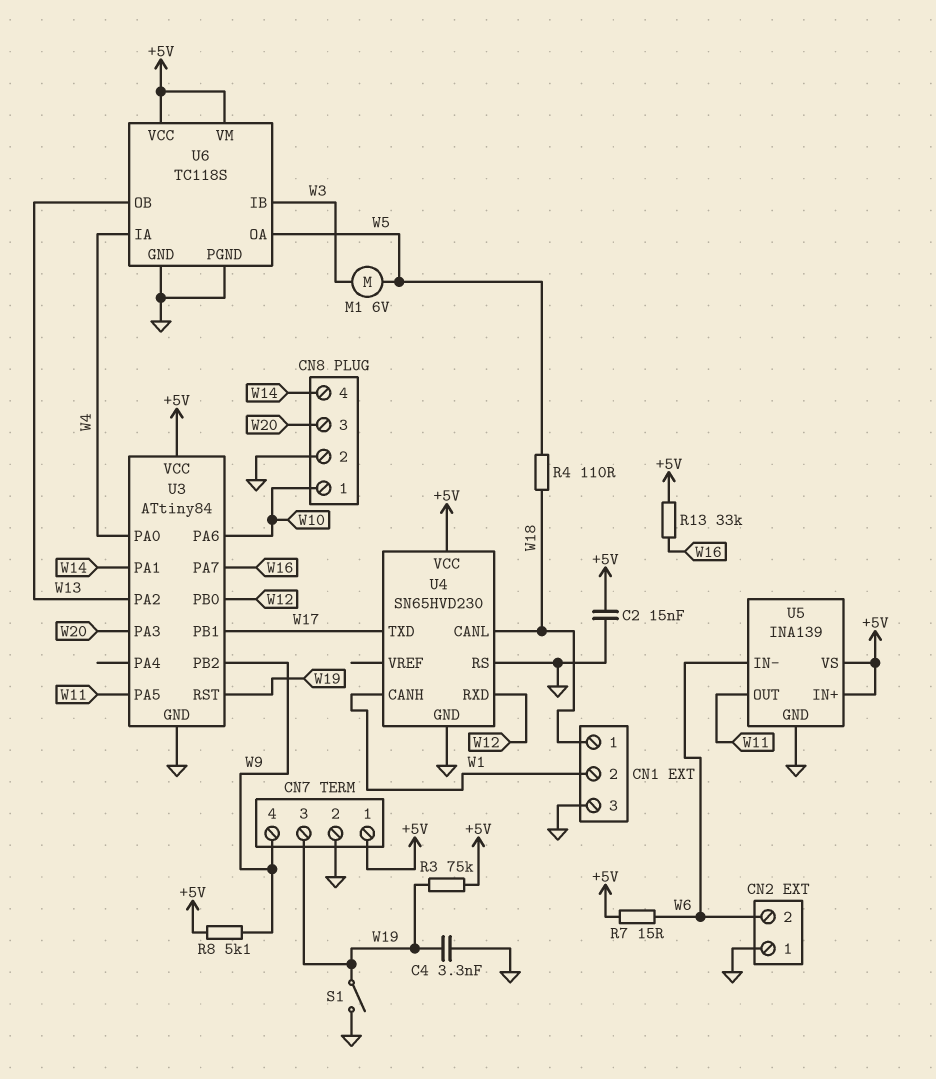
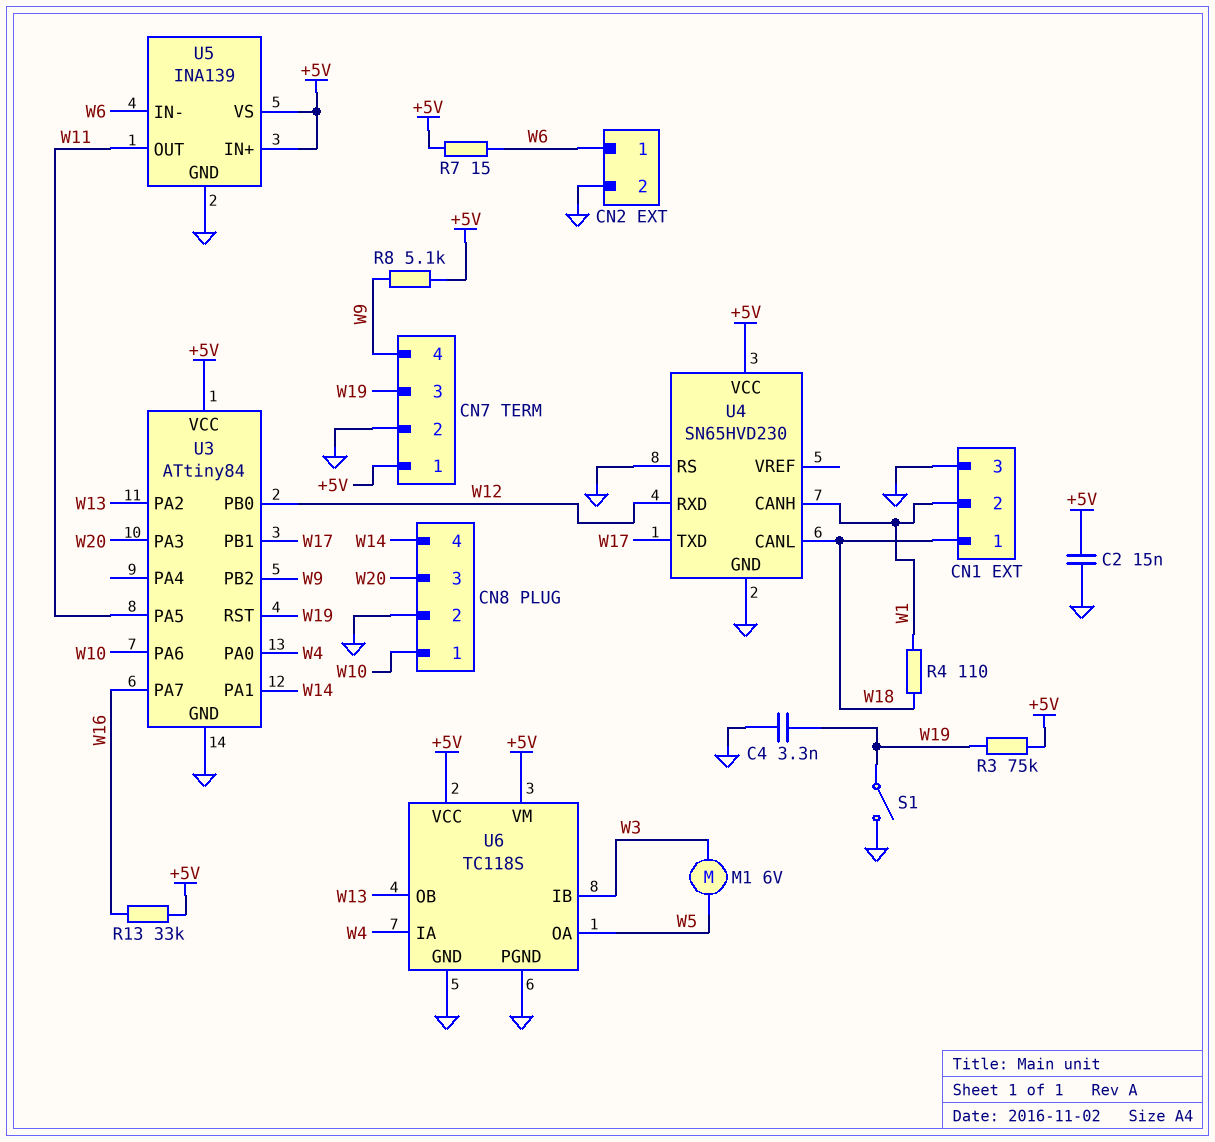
CN2 pin 1: GND -> W6
CN2 pin 2: W6 -> GND
R4: 110 (W5, W18) -> 110 (W1, W18)

